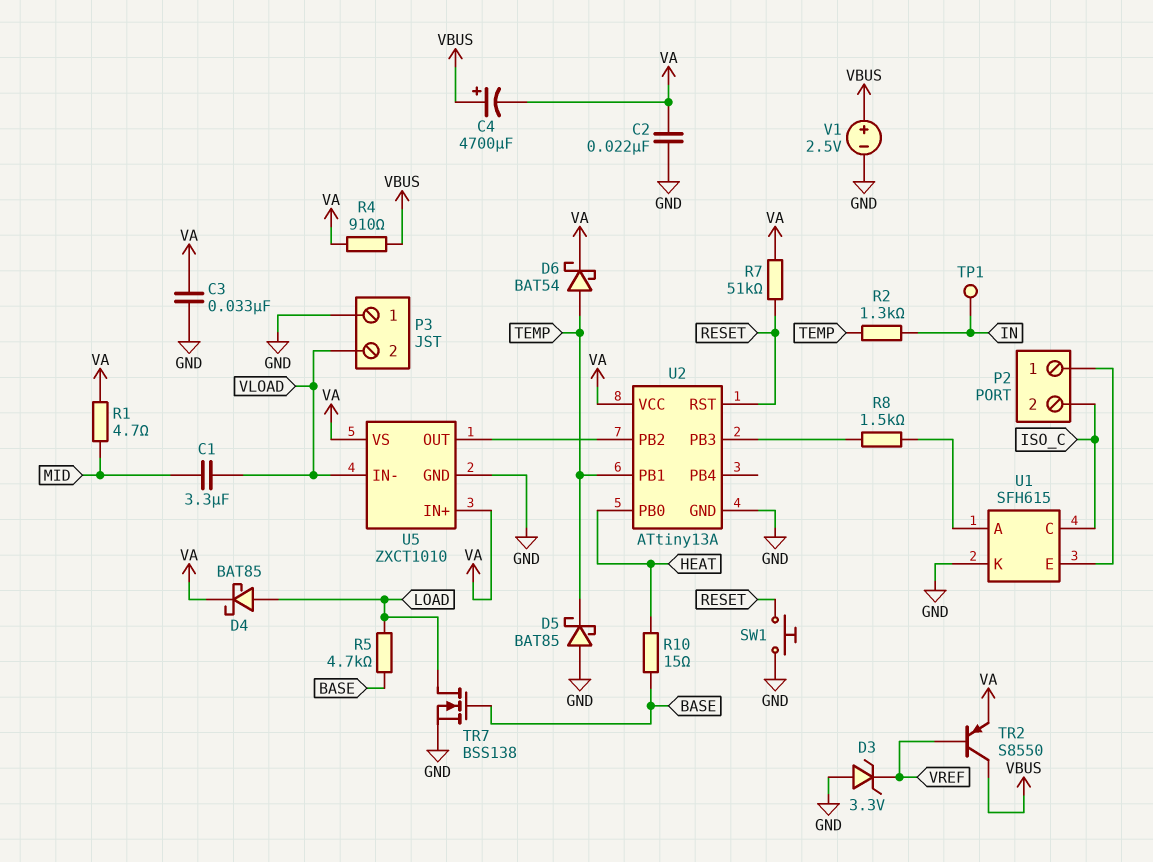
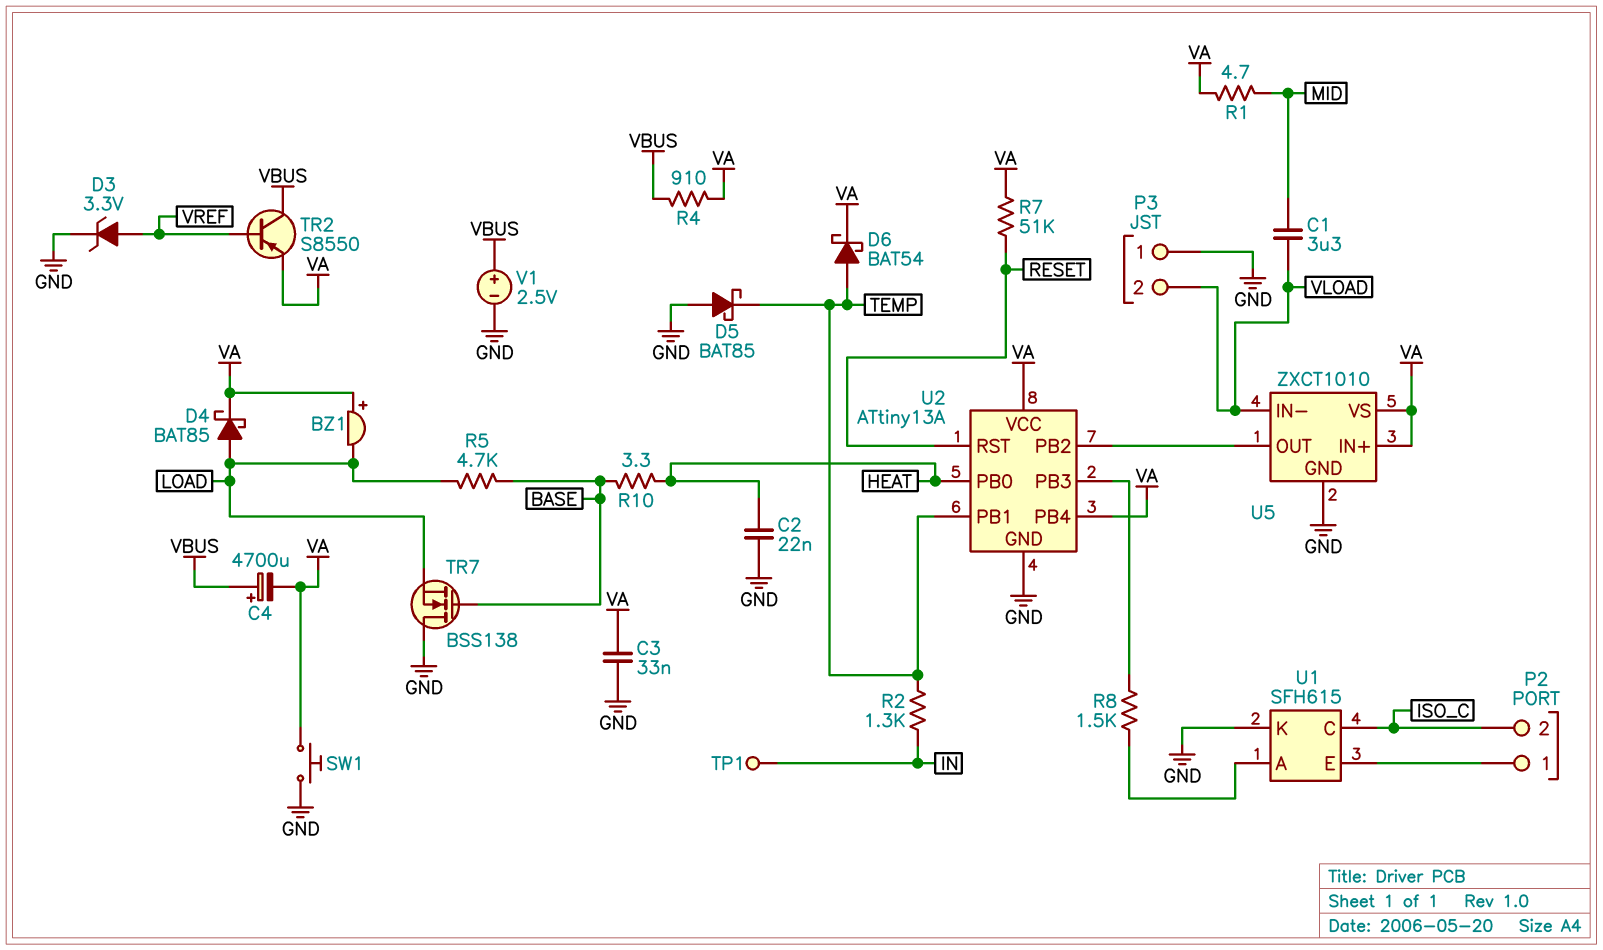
BZ1: none -> buzzer (plus VA, minus LOAD)
C2: 22nF (GND, VA) -> 22nF (GND, HEAT)
D3: zener 3.3V (A GND, K VREF) -> zener 3.3V (A VREF, K GND)
R10: 15 (BASE, HEAT) -> 3.3 (BASE, HEAT)
SW1: button (GND, RESET) -> button (GND, VA)
TR7: NMOS BSS138 (G BASE, D LOAD, S GND) -> NMOS BSS138 (G BASE, D GND, S LOAD)
U2 pin PB4: none -> VA

